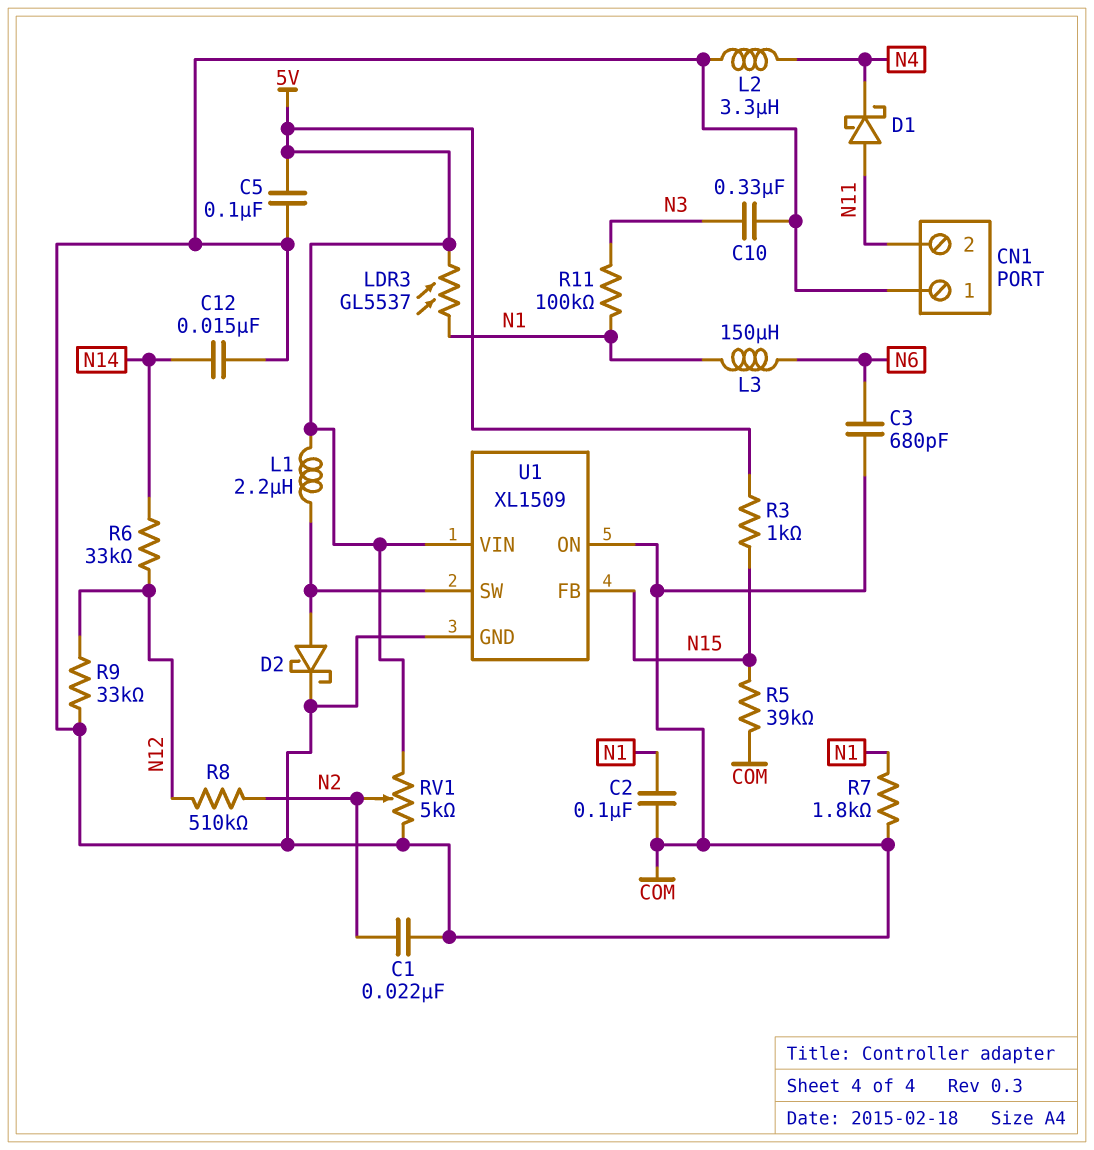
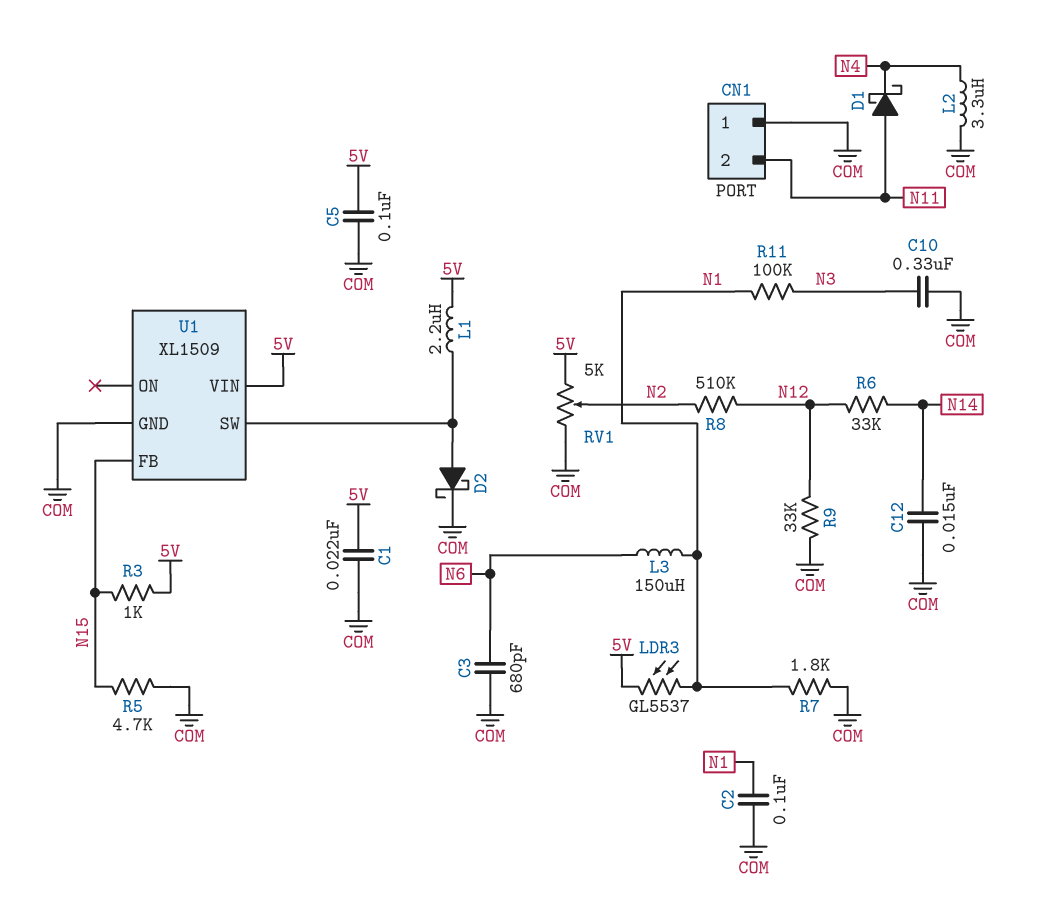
C1: 22nF (COM, N2) -> 22nF (5V, COM)
R5: 39k (COM, N15) -> 4.7k (COM, N15)
U1 pin ON: COM -> none

